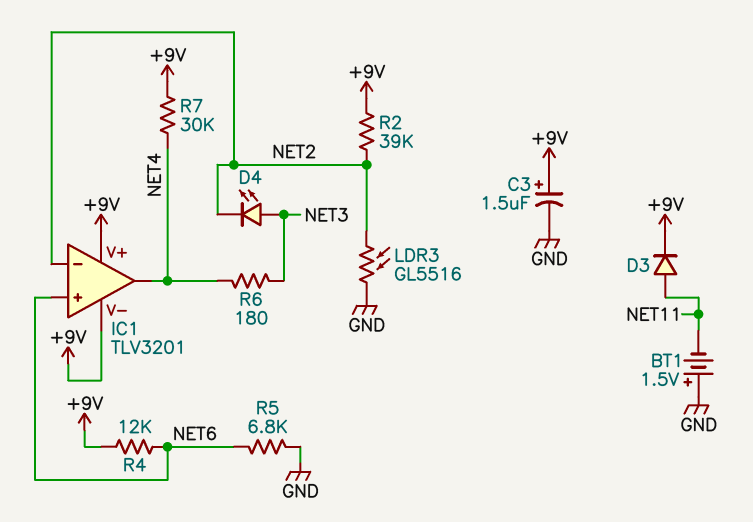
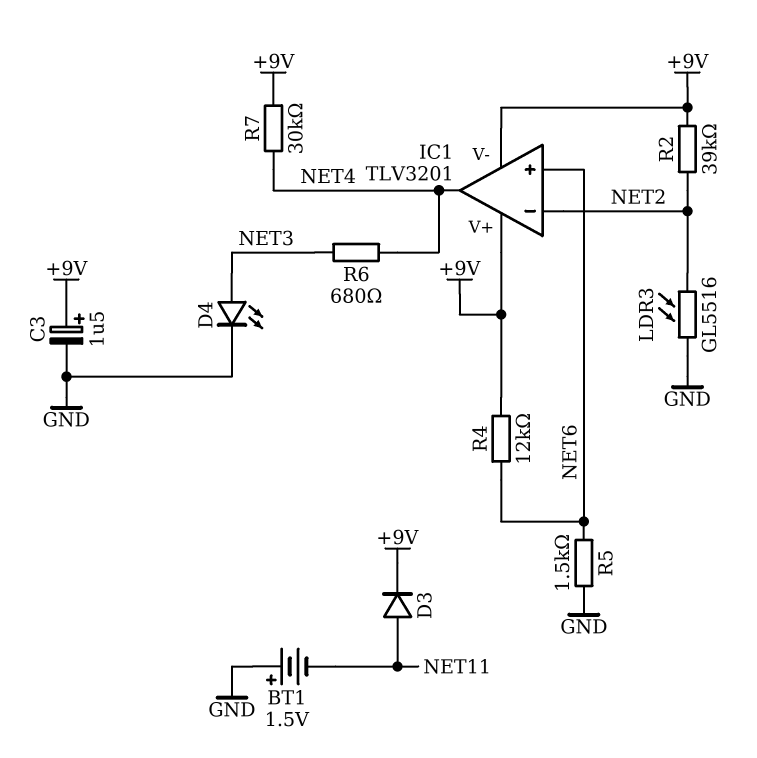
D4: LED (A NET3, K NET2) -> LED (A NET3, K GND)
R5: 6.8k (GND, NET6) -> 1.5k (GND, NET6)
R6: 180 (NET3, NET4) -> 680 (NET3, NET4)

